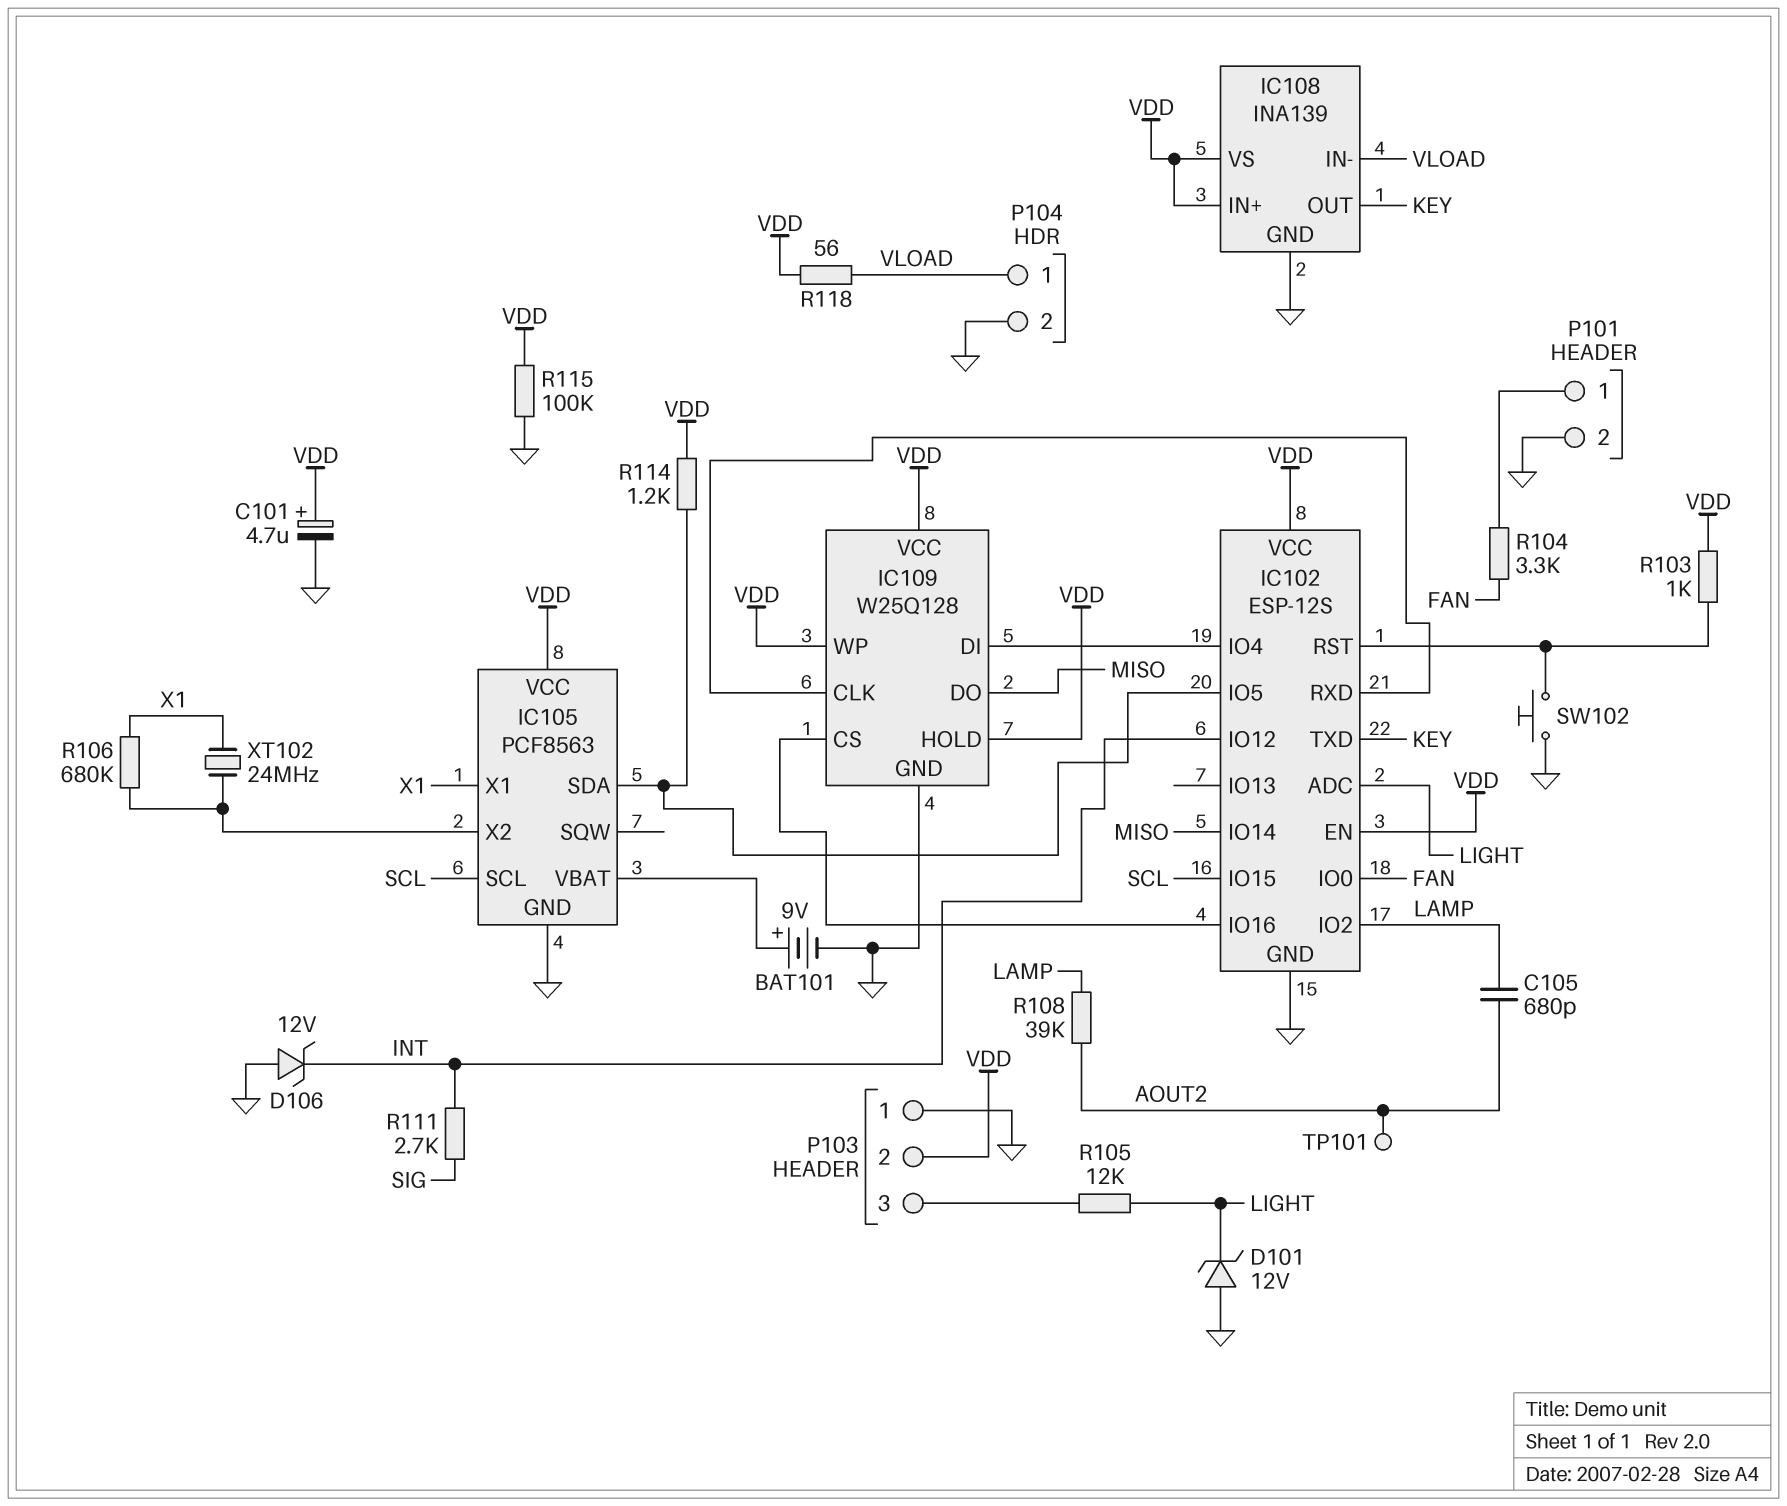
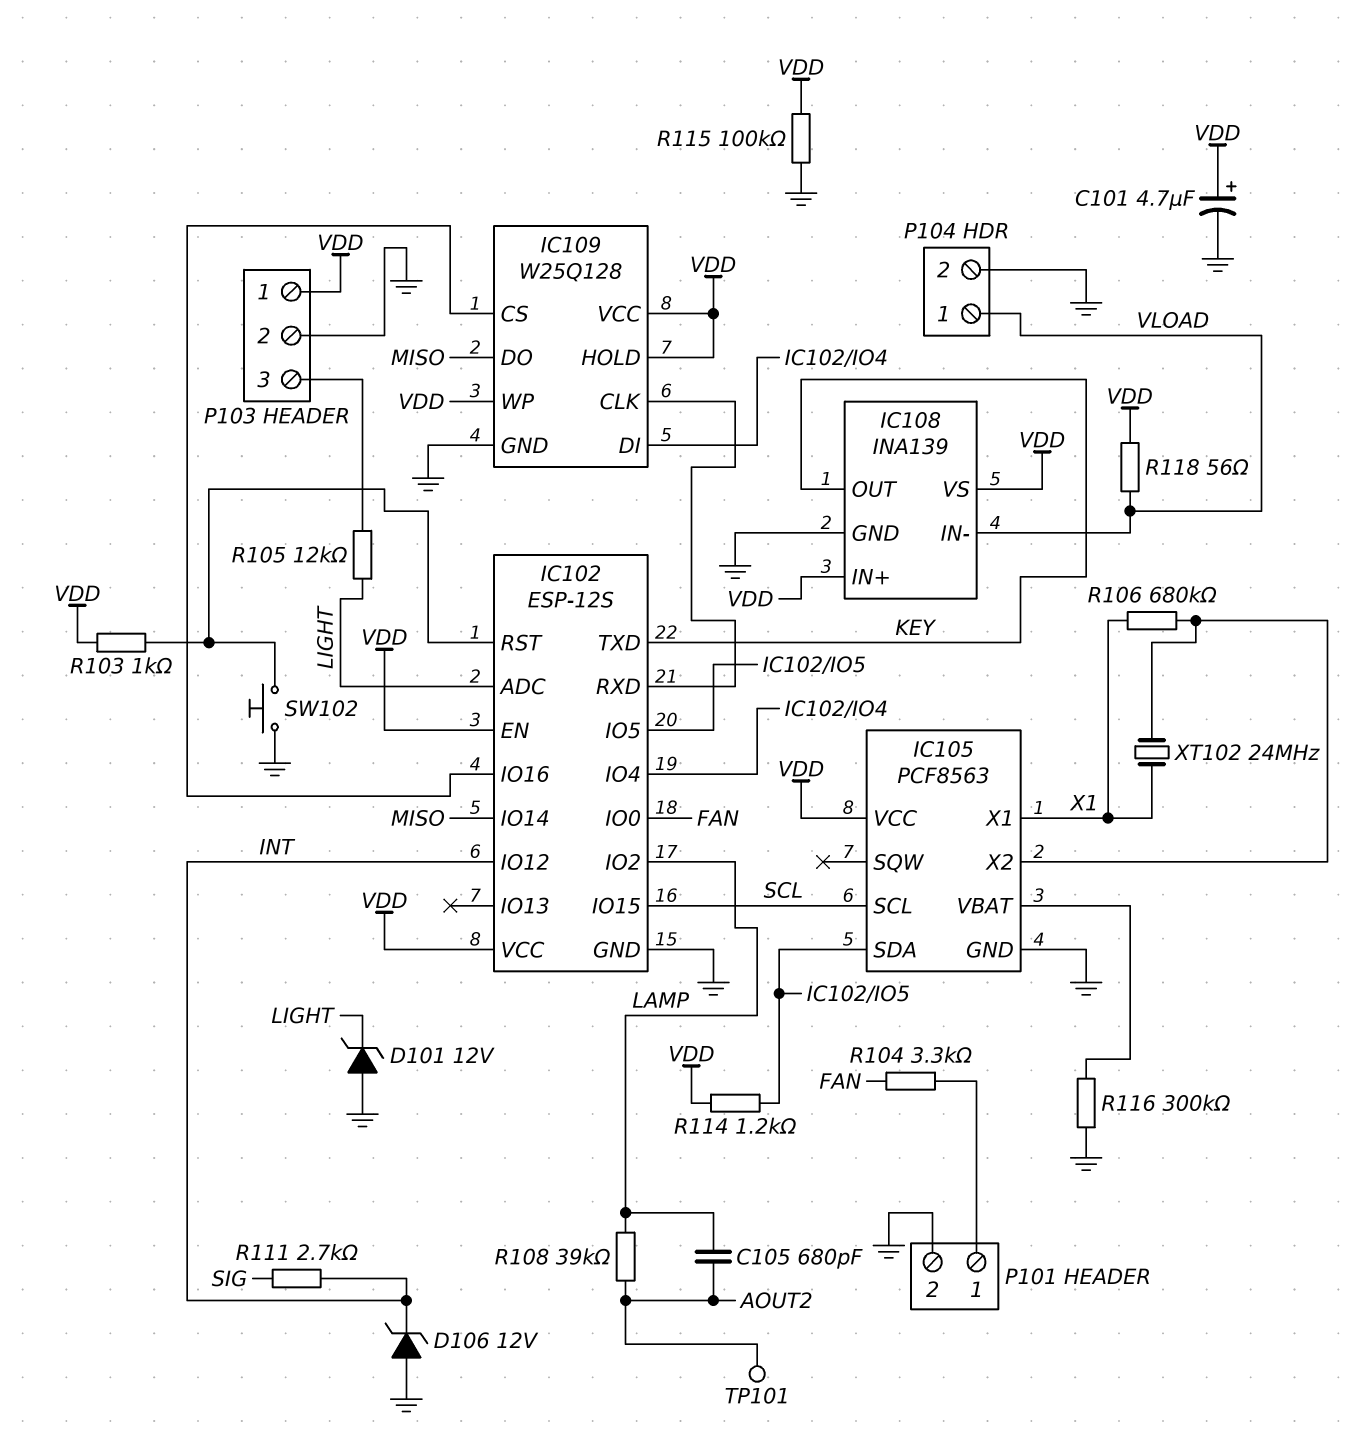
BAT101: 9V (plus IC105/VBAT, minus GND) -> none
P103 pin 1: GND -> VDD
P103 pin 2: VDD -> GND
R116: none -> 300k (GND, IC105/VBAT)

